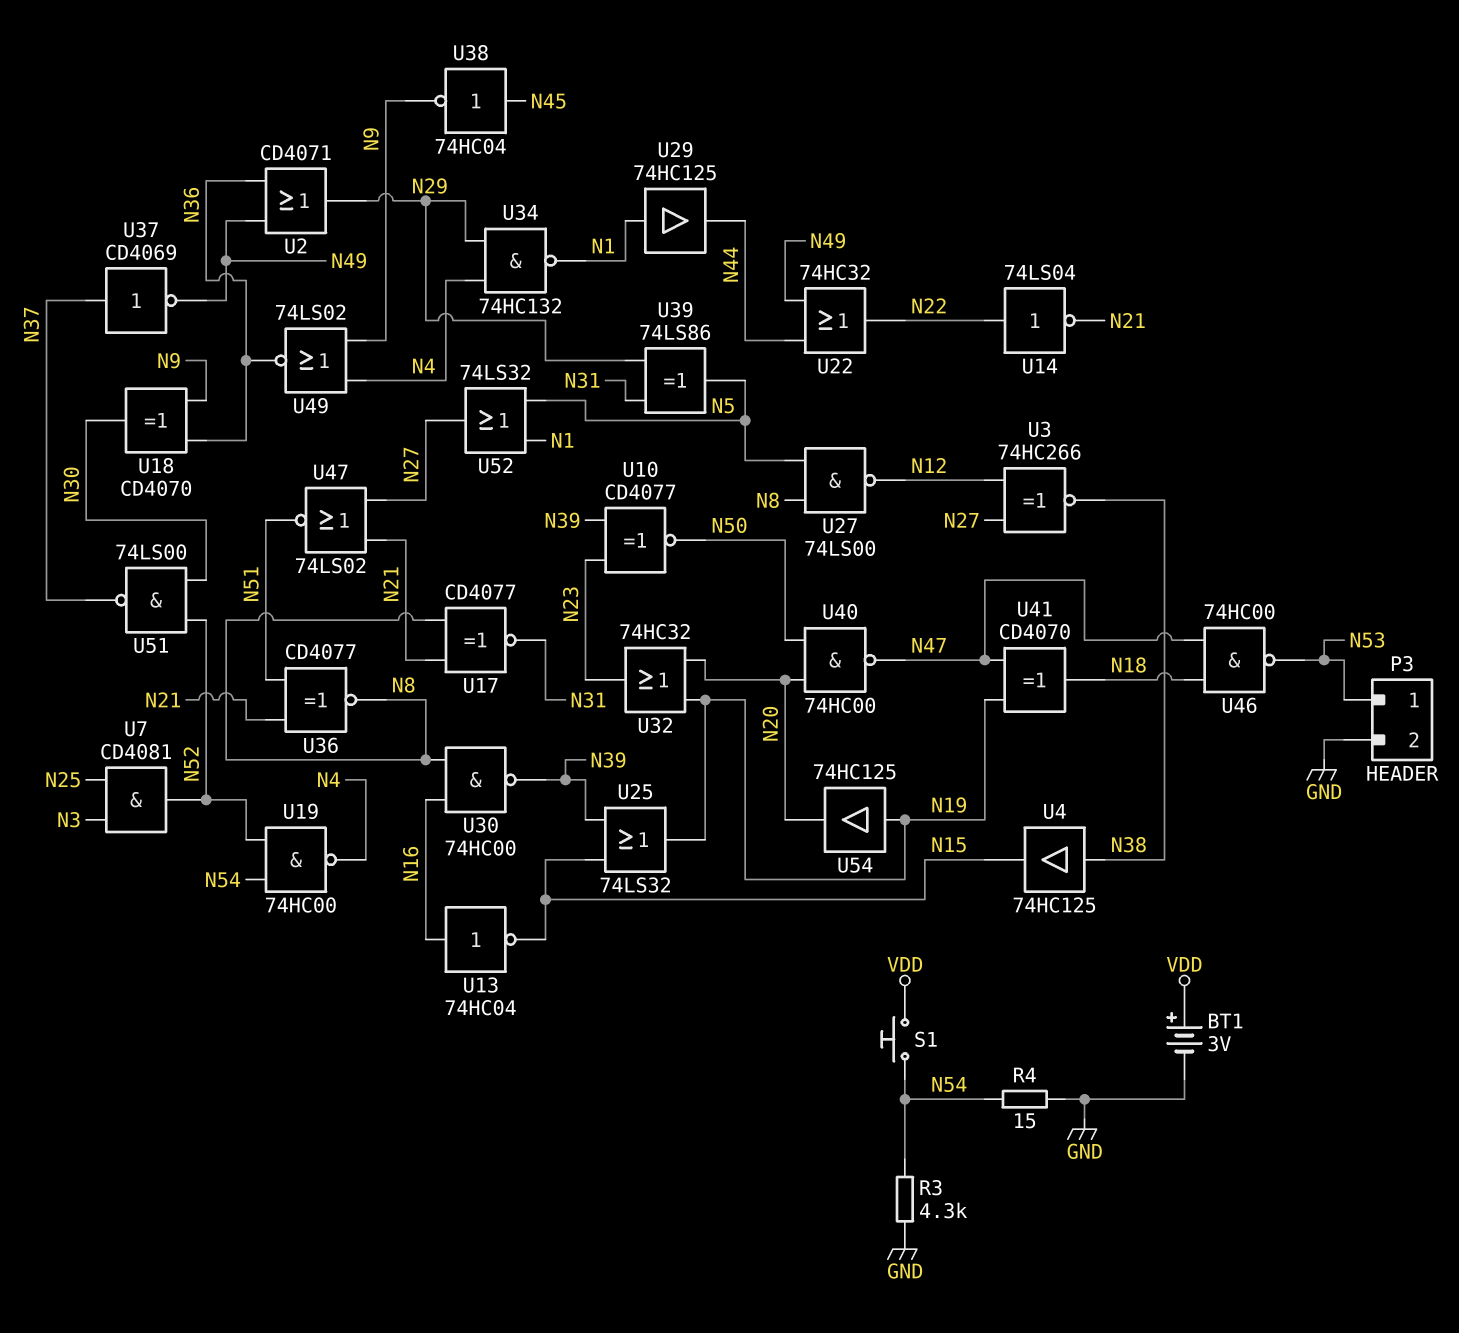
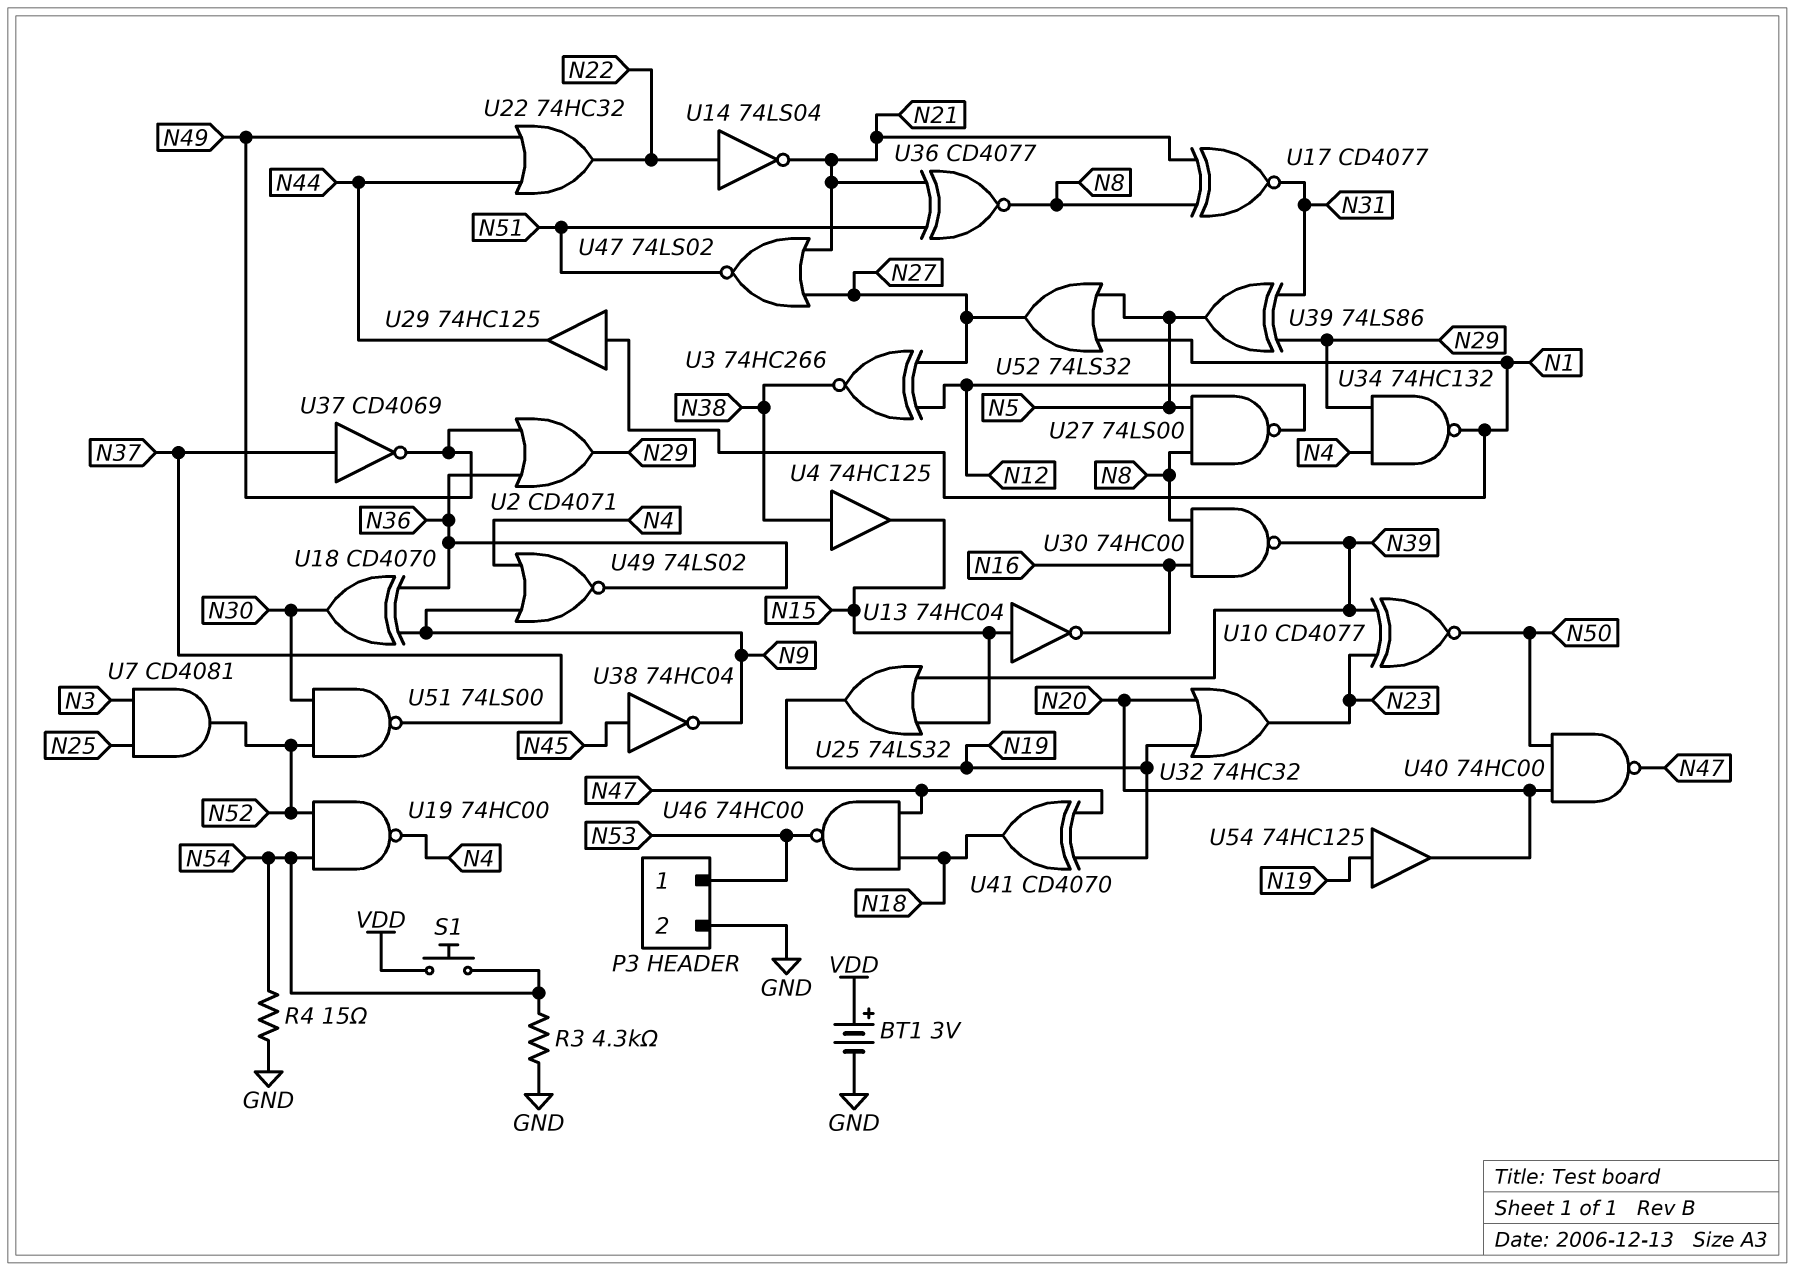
U13: NOT 74HC04 (in N16, out N15) -> NOT 74HC04 (in N15, out N16)

